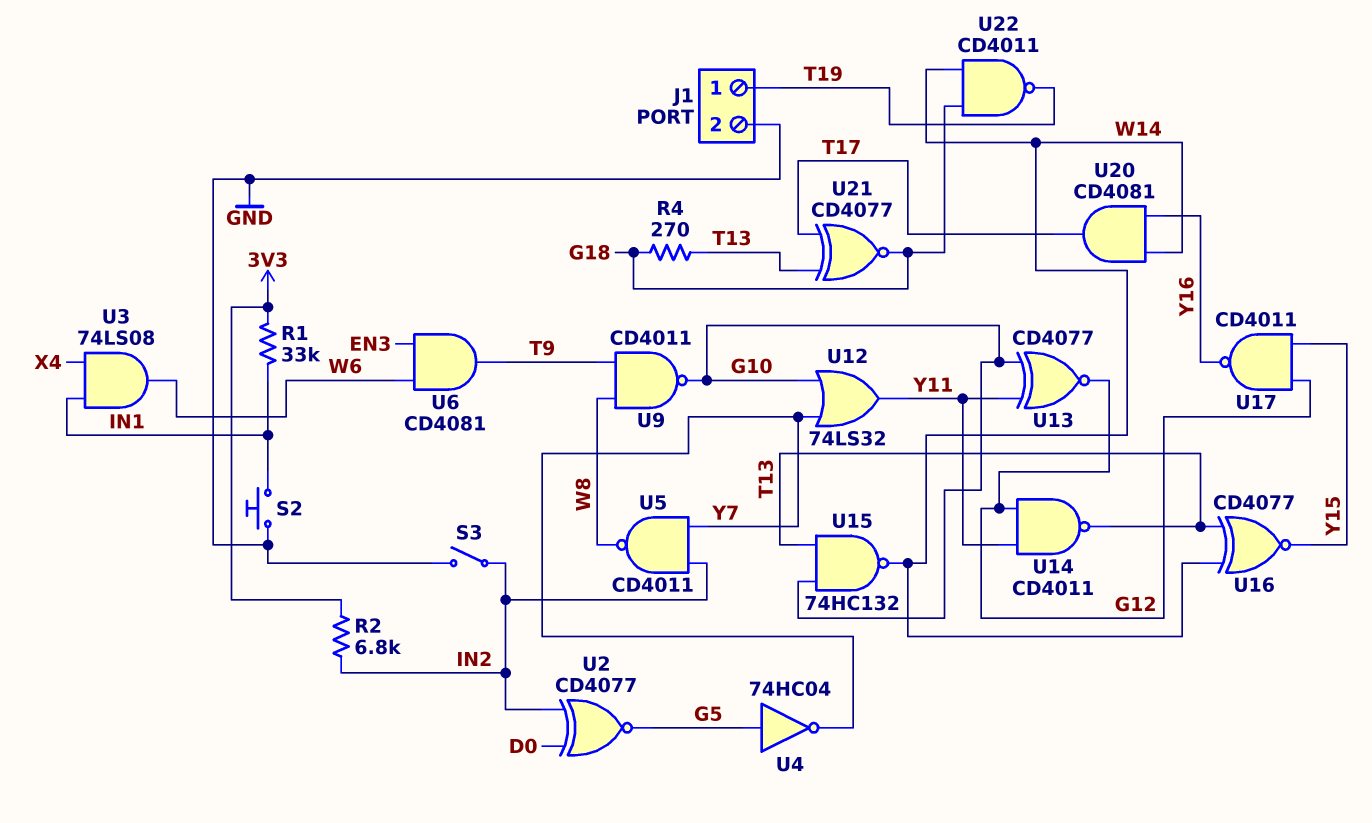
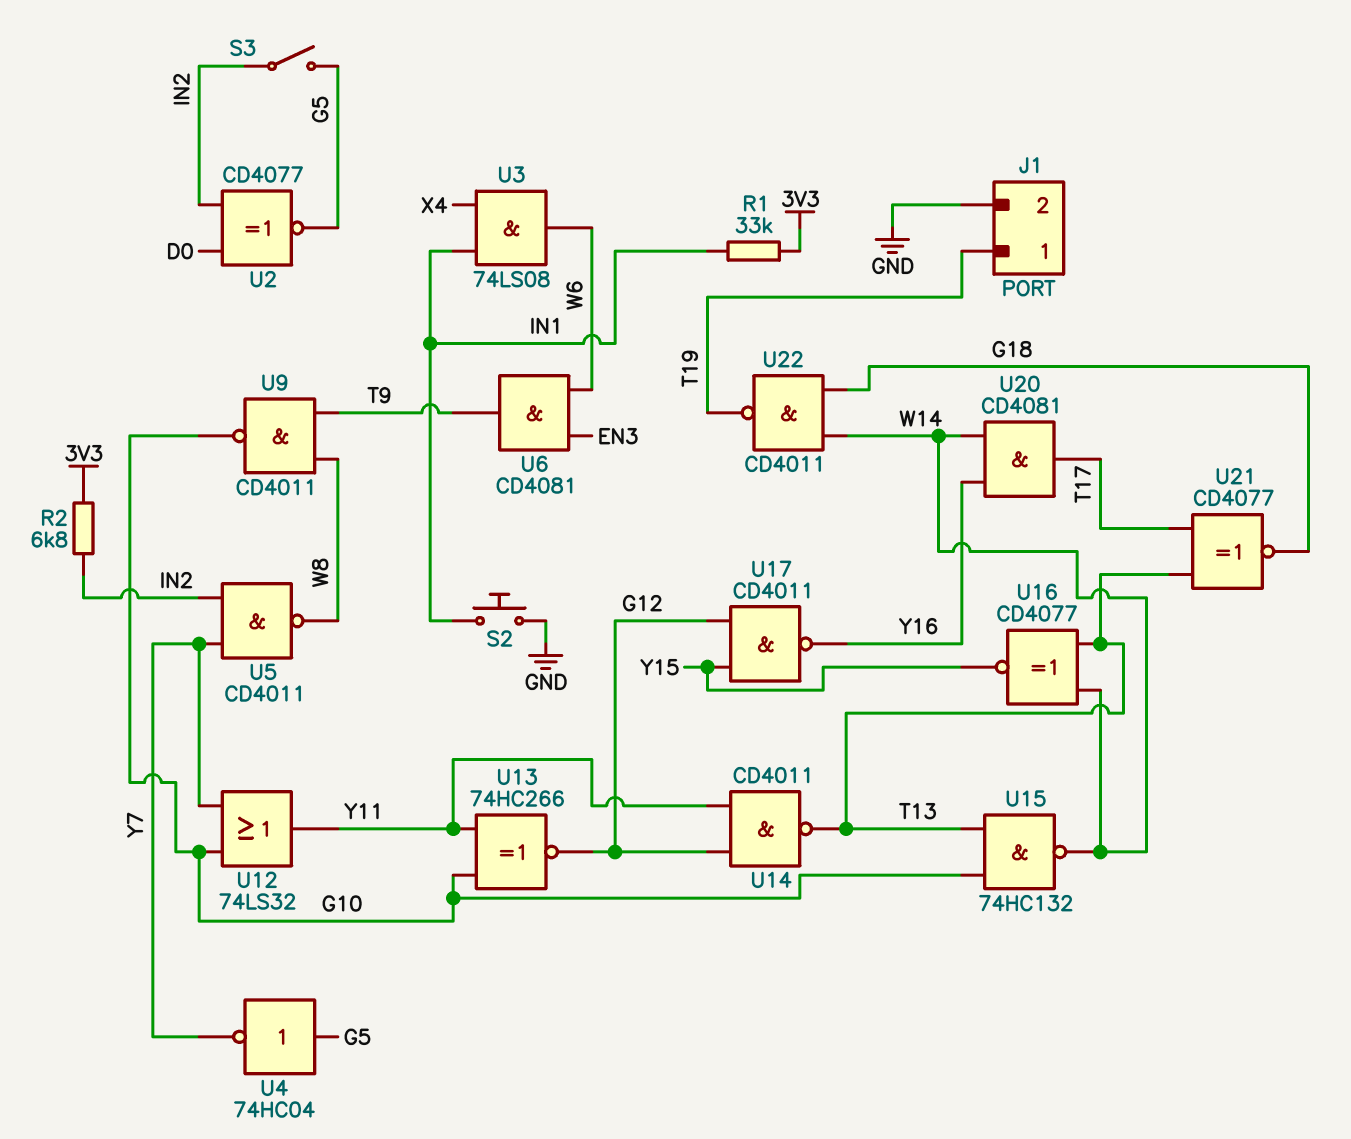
R4: 270 (G18, T13) -> none
S3: switch (GND, IN2) -> switch (G5, IN2)
U13: XNOR CD4077 (in G10, in Y11, out G12) -> XNOR 74HC266 (in G10, in Y11, out G12)

